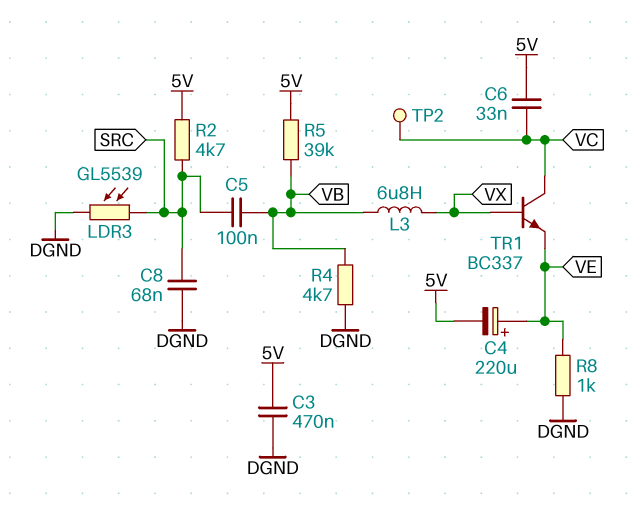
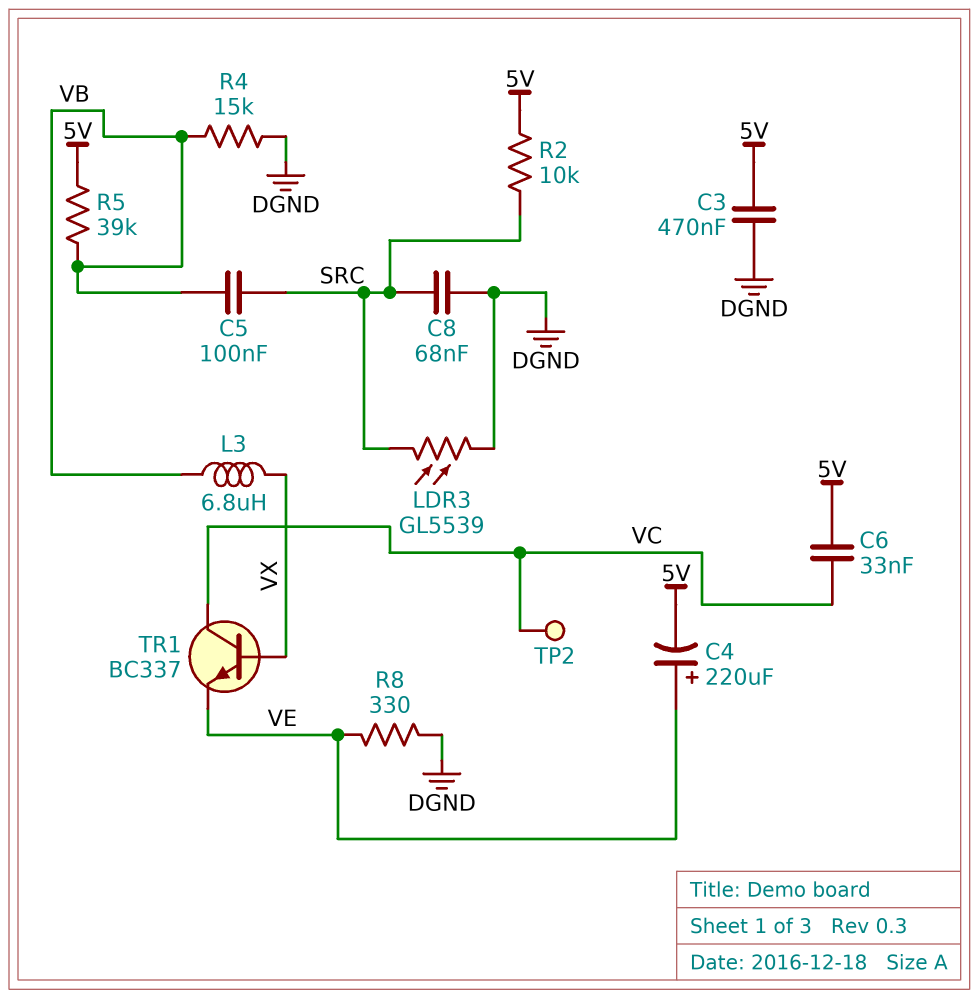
R2: 4.7k (5V, SRC) -> 10k (5V, SRC)
R4: 4.7k (DGND, VB) -> 15k (DGND, VB)
R8: 1k (DGND, VE) -> 330 (DGND, VE)

